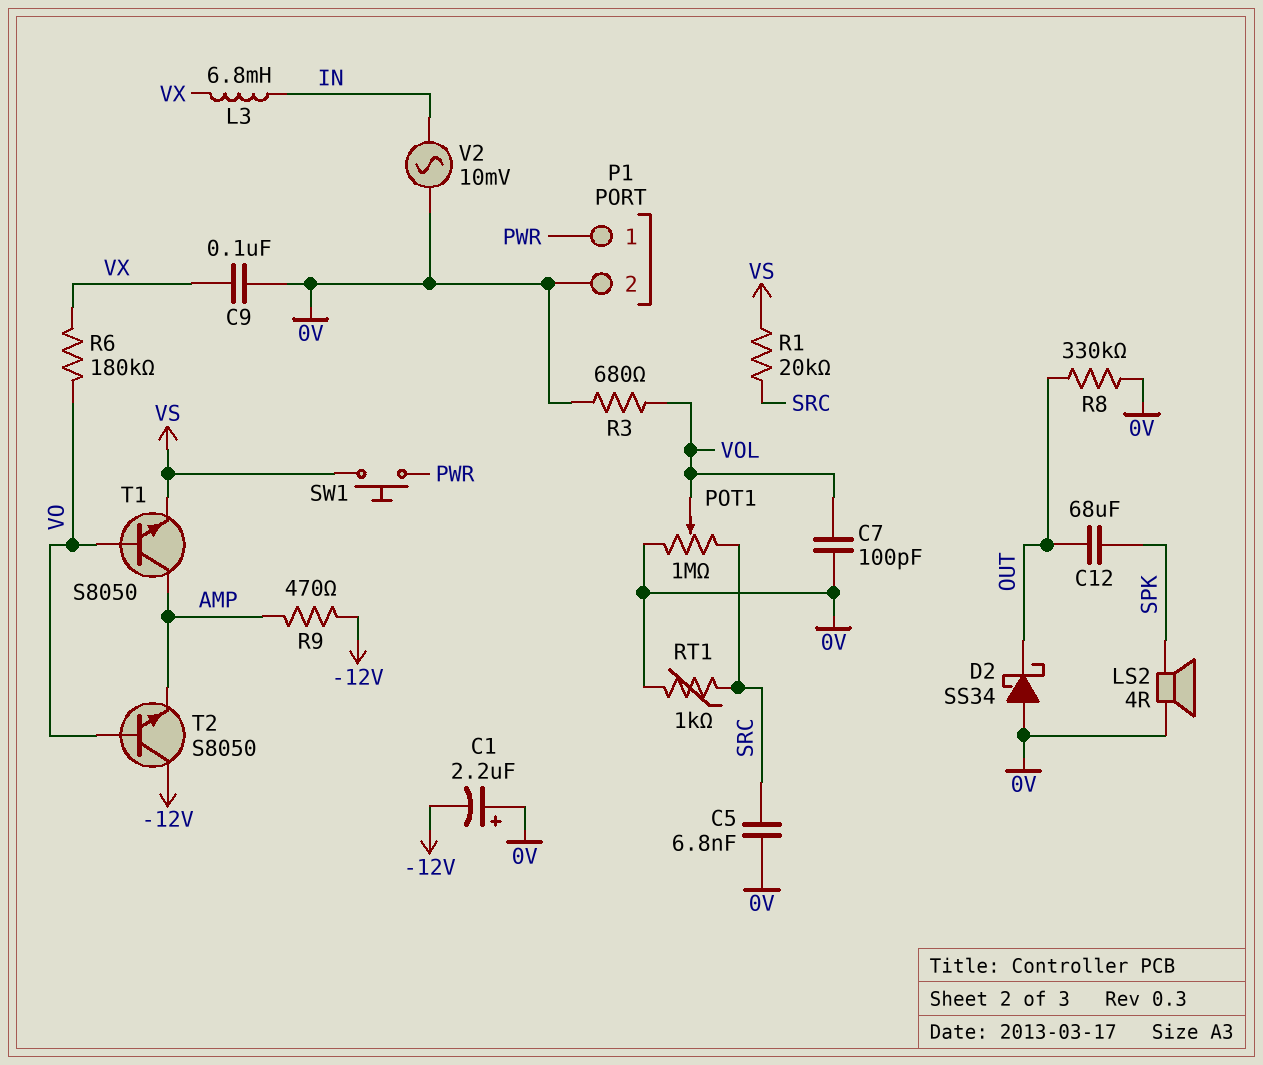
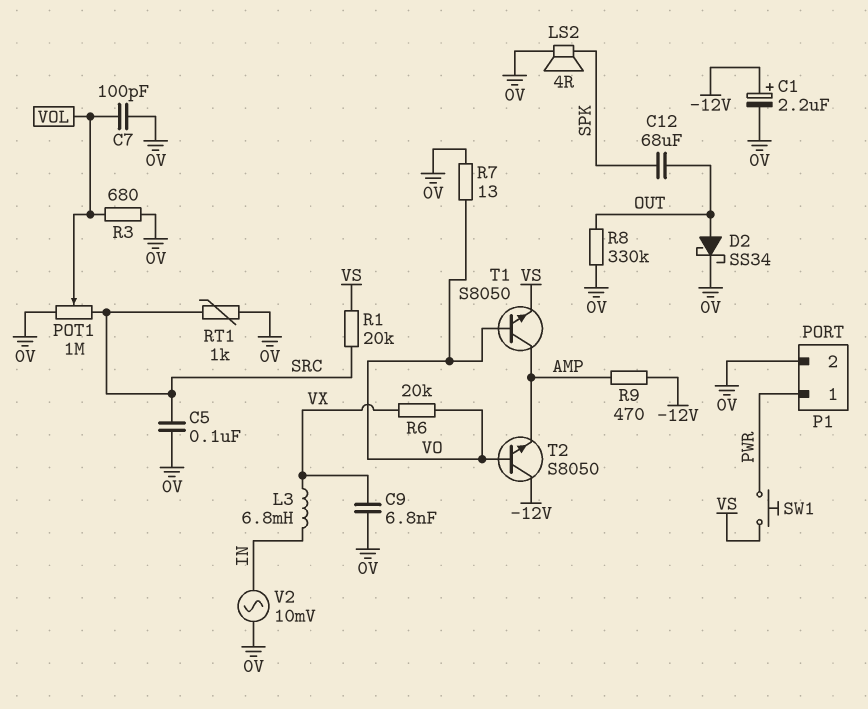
C1: 2.2uF (plus 0V, minus -12V) -> 2.2uF (plus -12V, minus 0V)
C5: 6.8nF (0V, SRC) -> 100nF (0V, SRC)
C9: 100nF (0V, VX) -> 6.8nF (0V, VX)
D2: schottky SS34 (A 0V, K OUT) -> schottky SS34 (A OUT, K 0V)
R6: 180k (VO, VX) -> 20k (VO, VX)
R7: none -> 13 (0V, VO)

